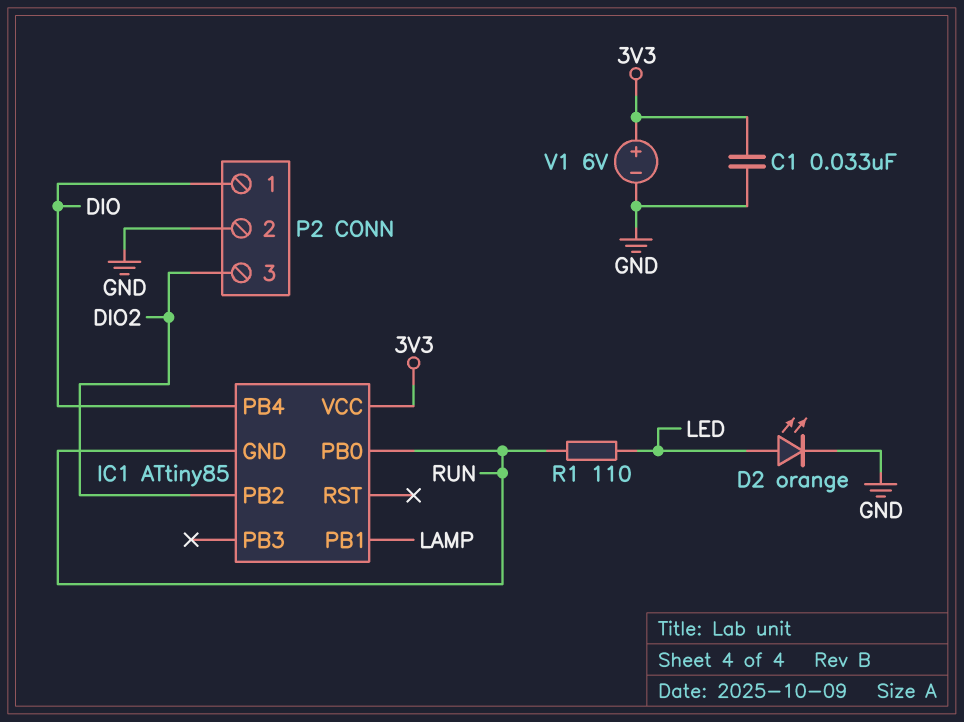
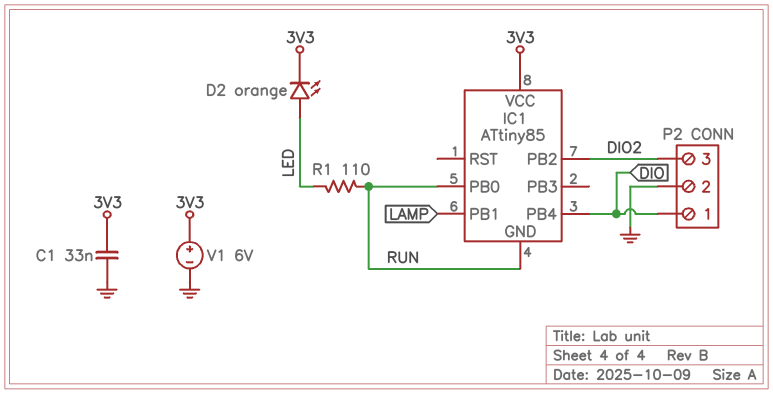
D2: LED orange (A LED, K GND) -> LED orange (A LED, K 3V3)

